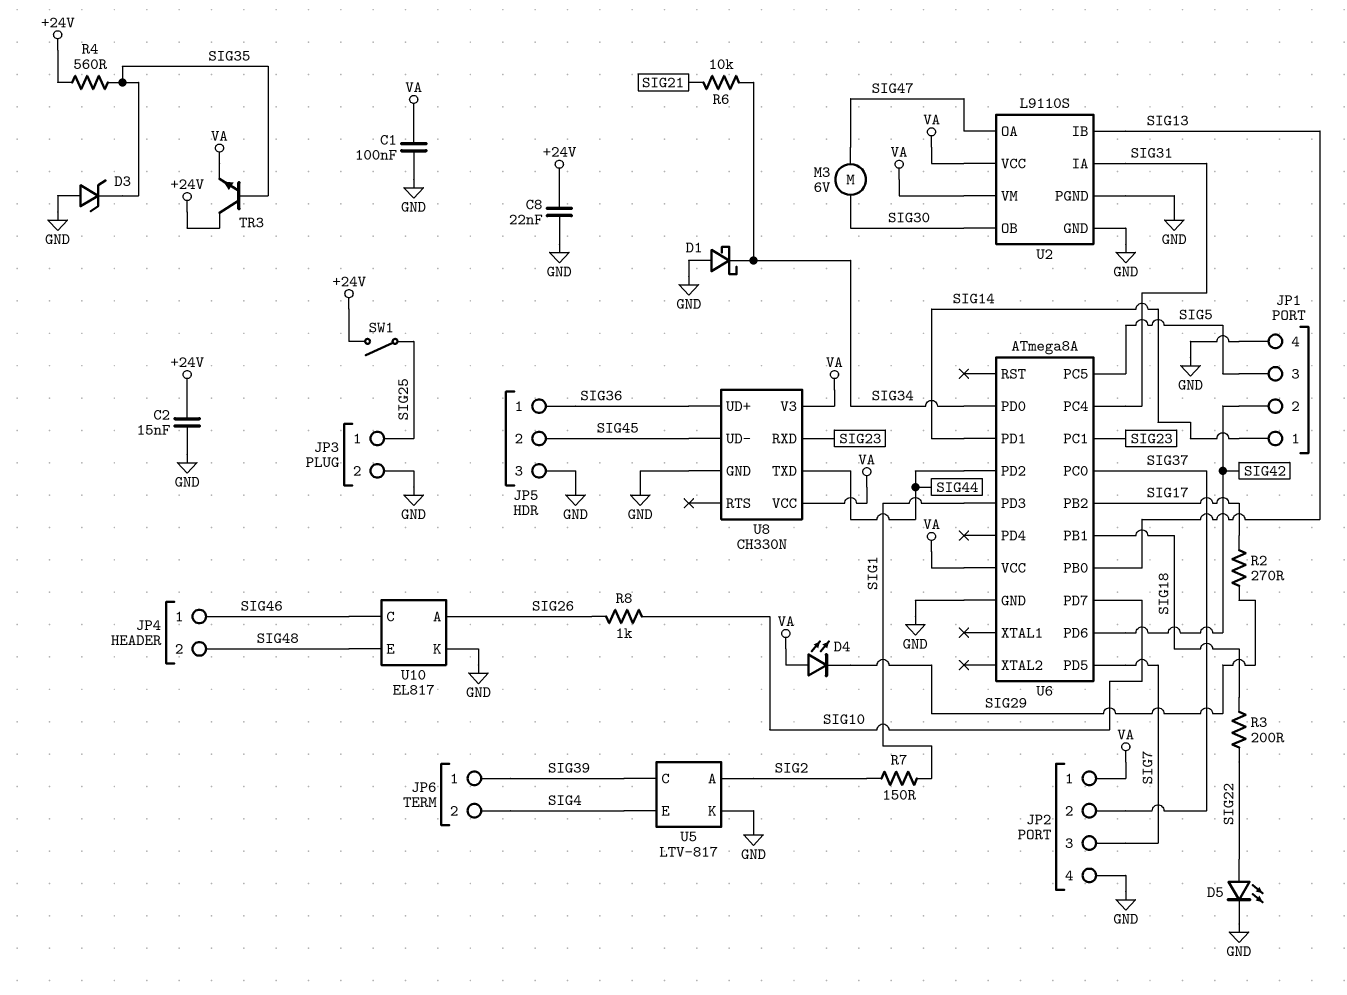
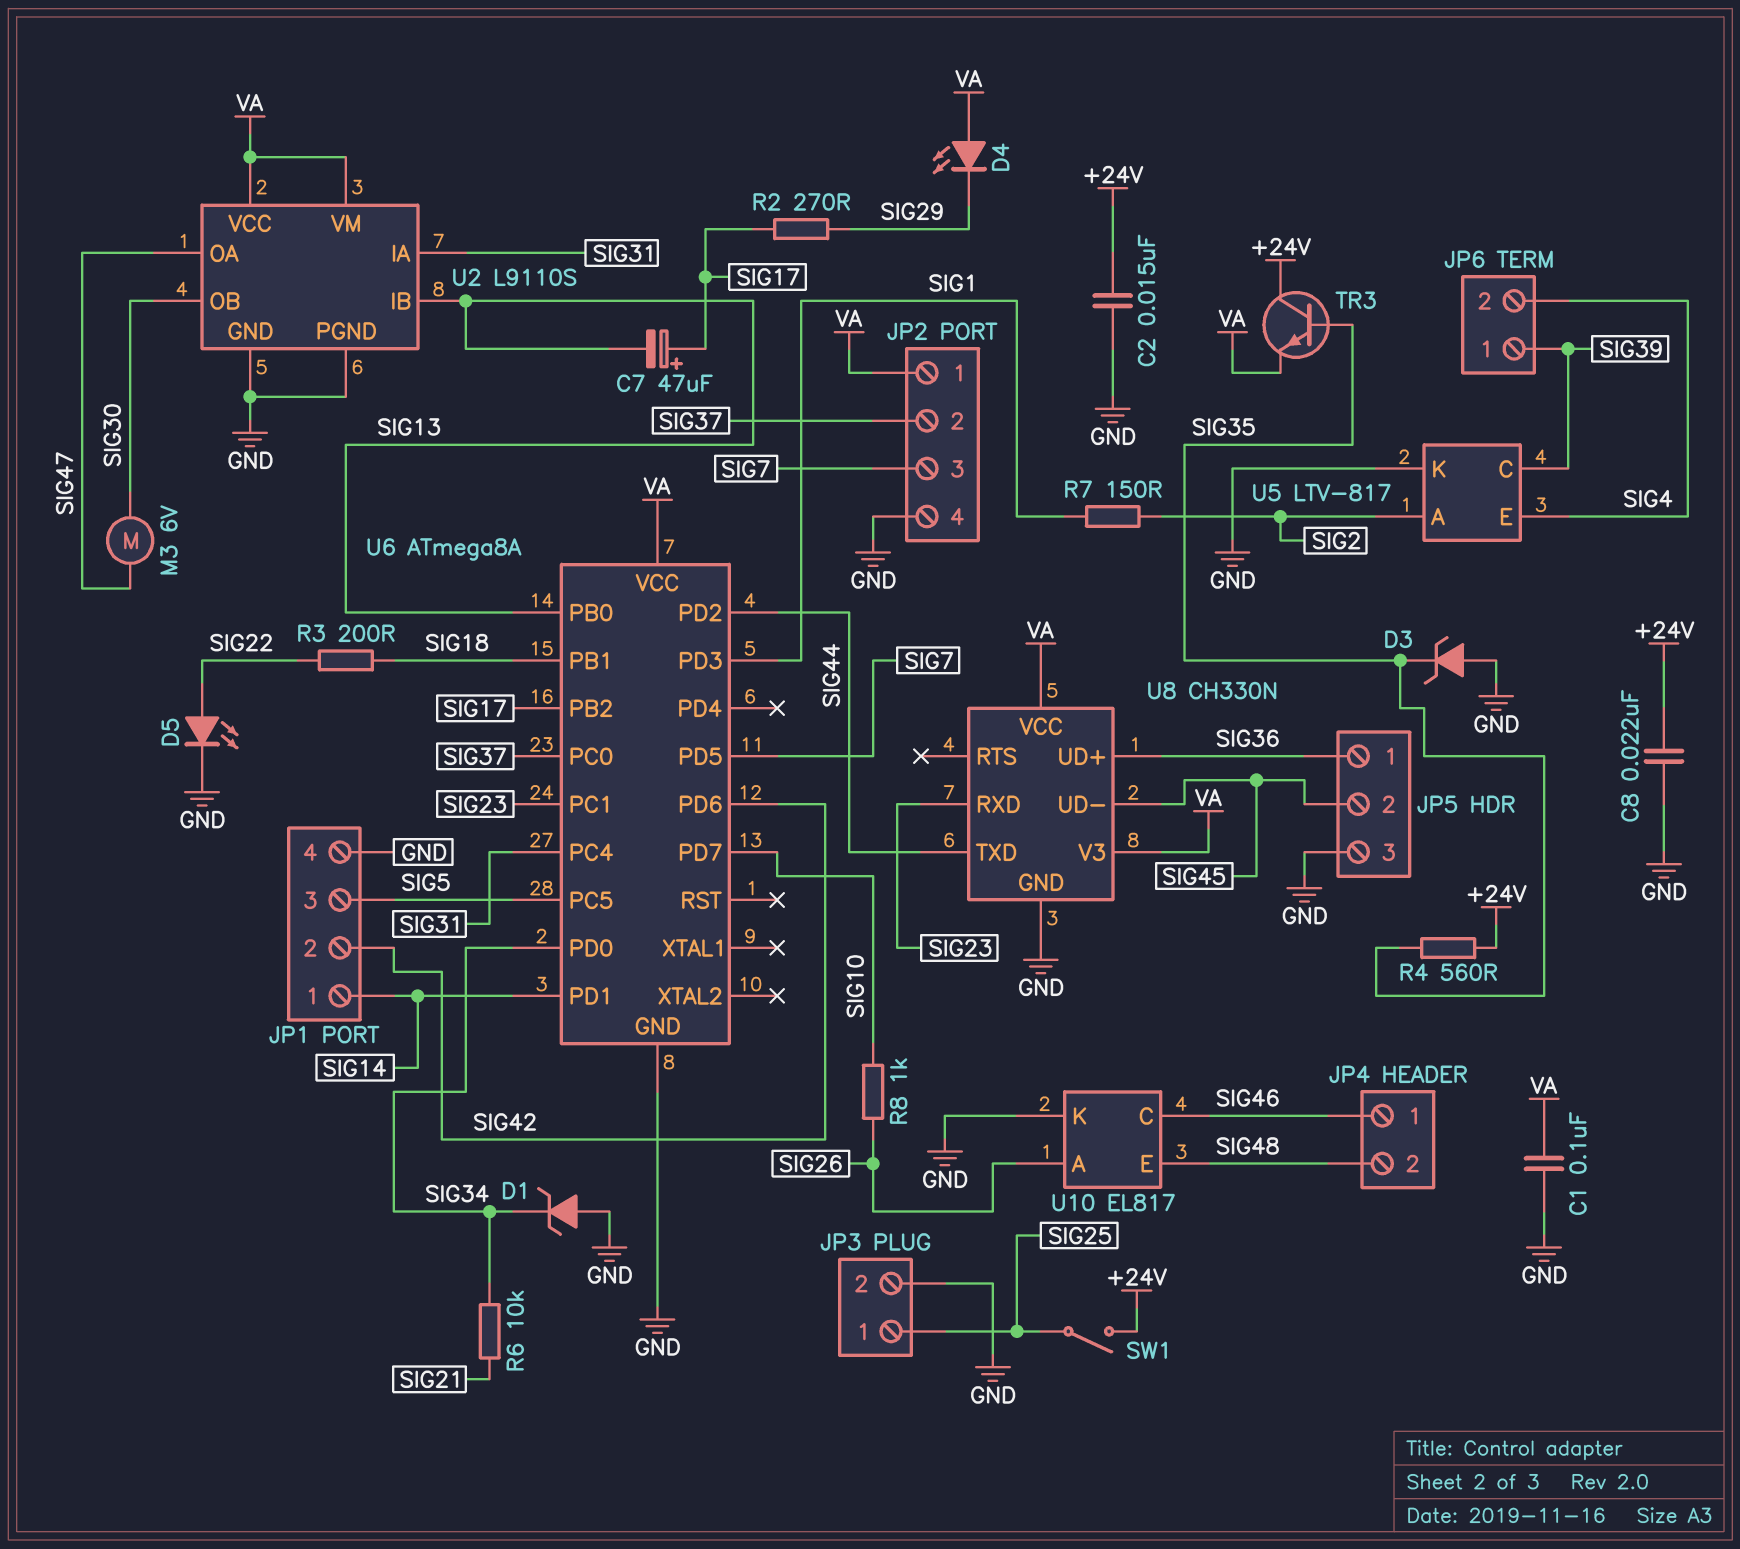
C7: none -> 47uF (plus SIG17, minus SIG13)
D1: schottky (A GND, K SIG34) -> zener (A GND, K SIG34)

